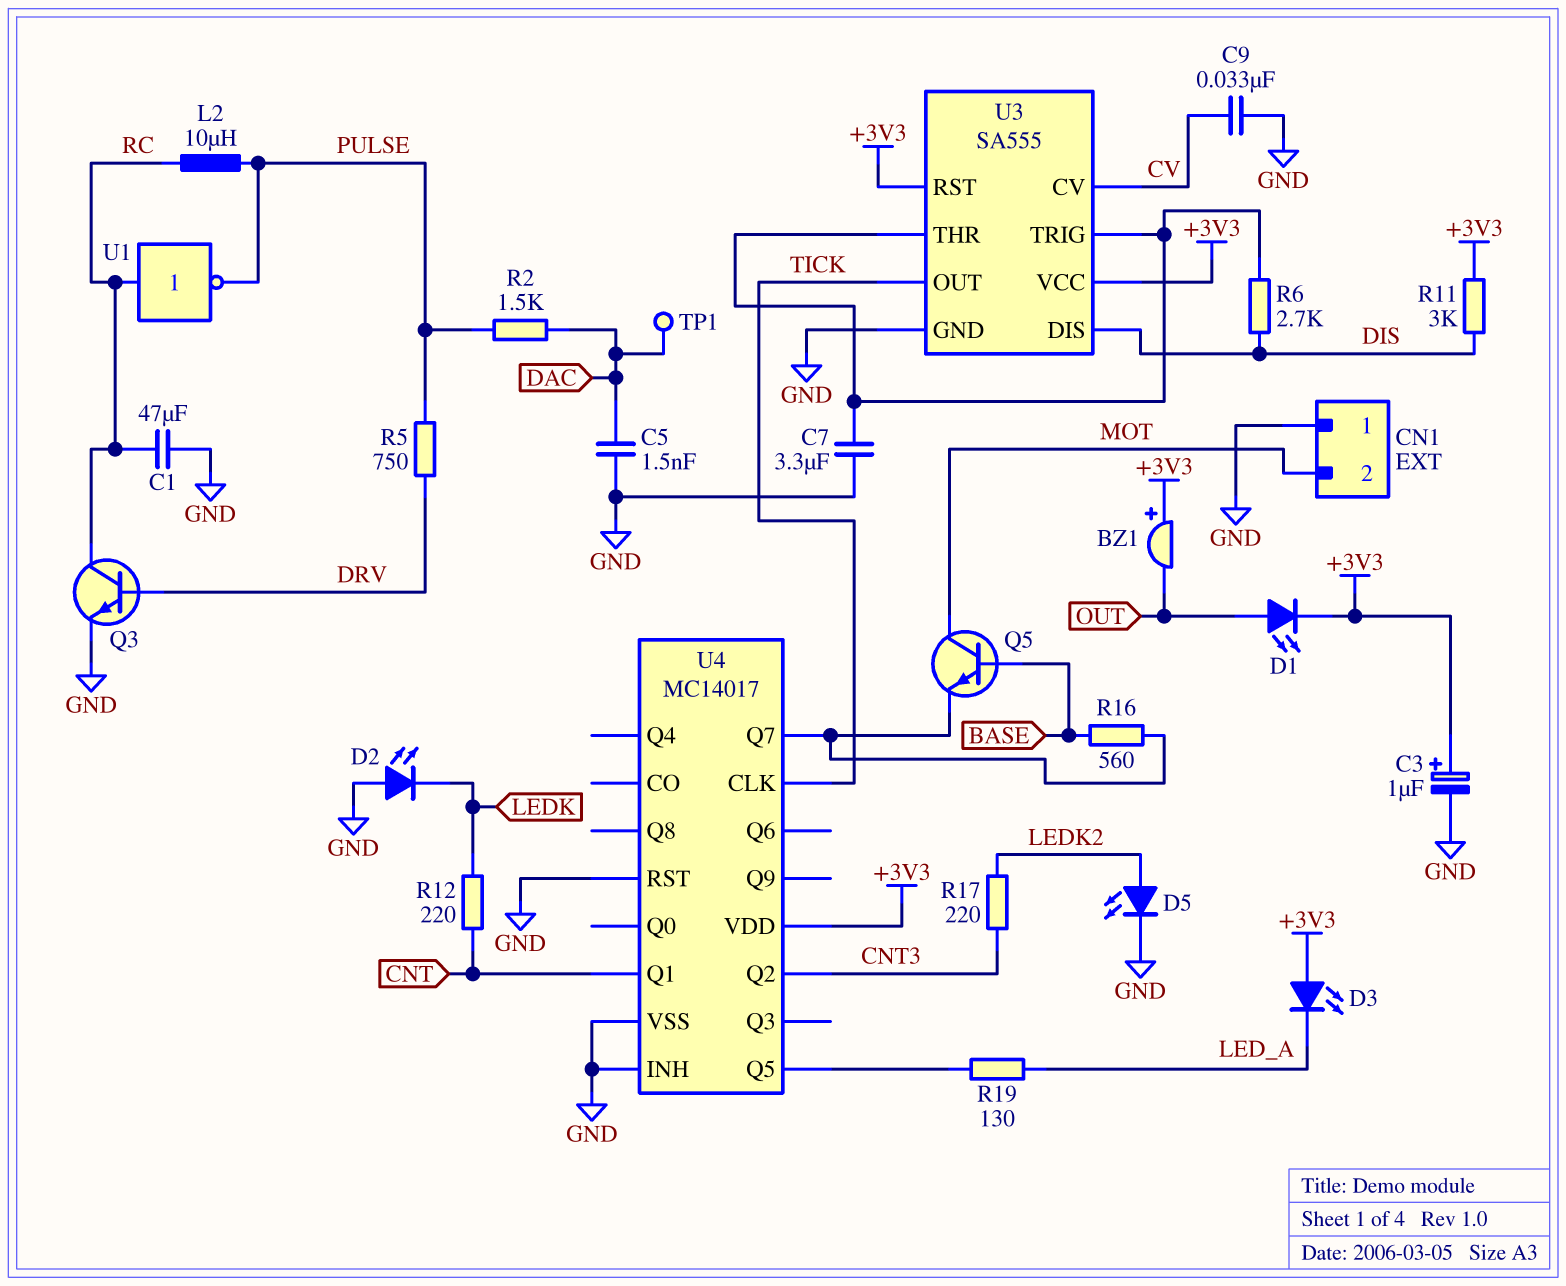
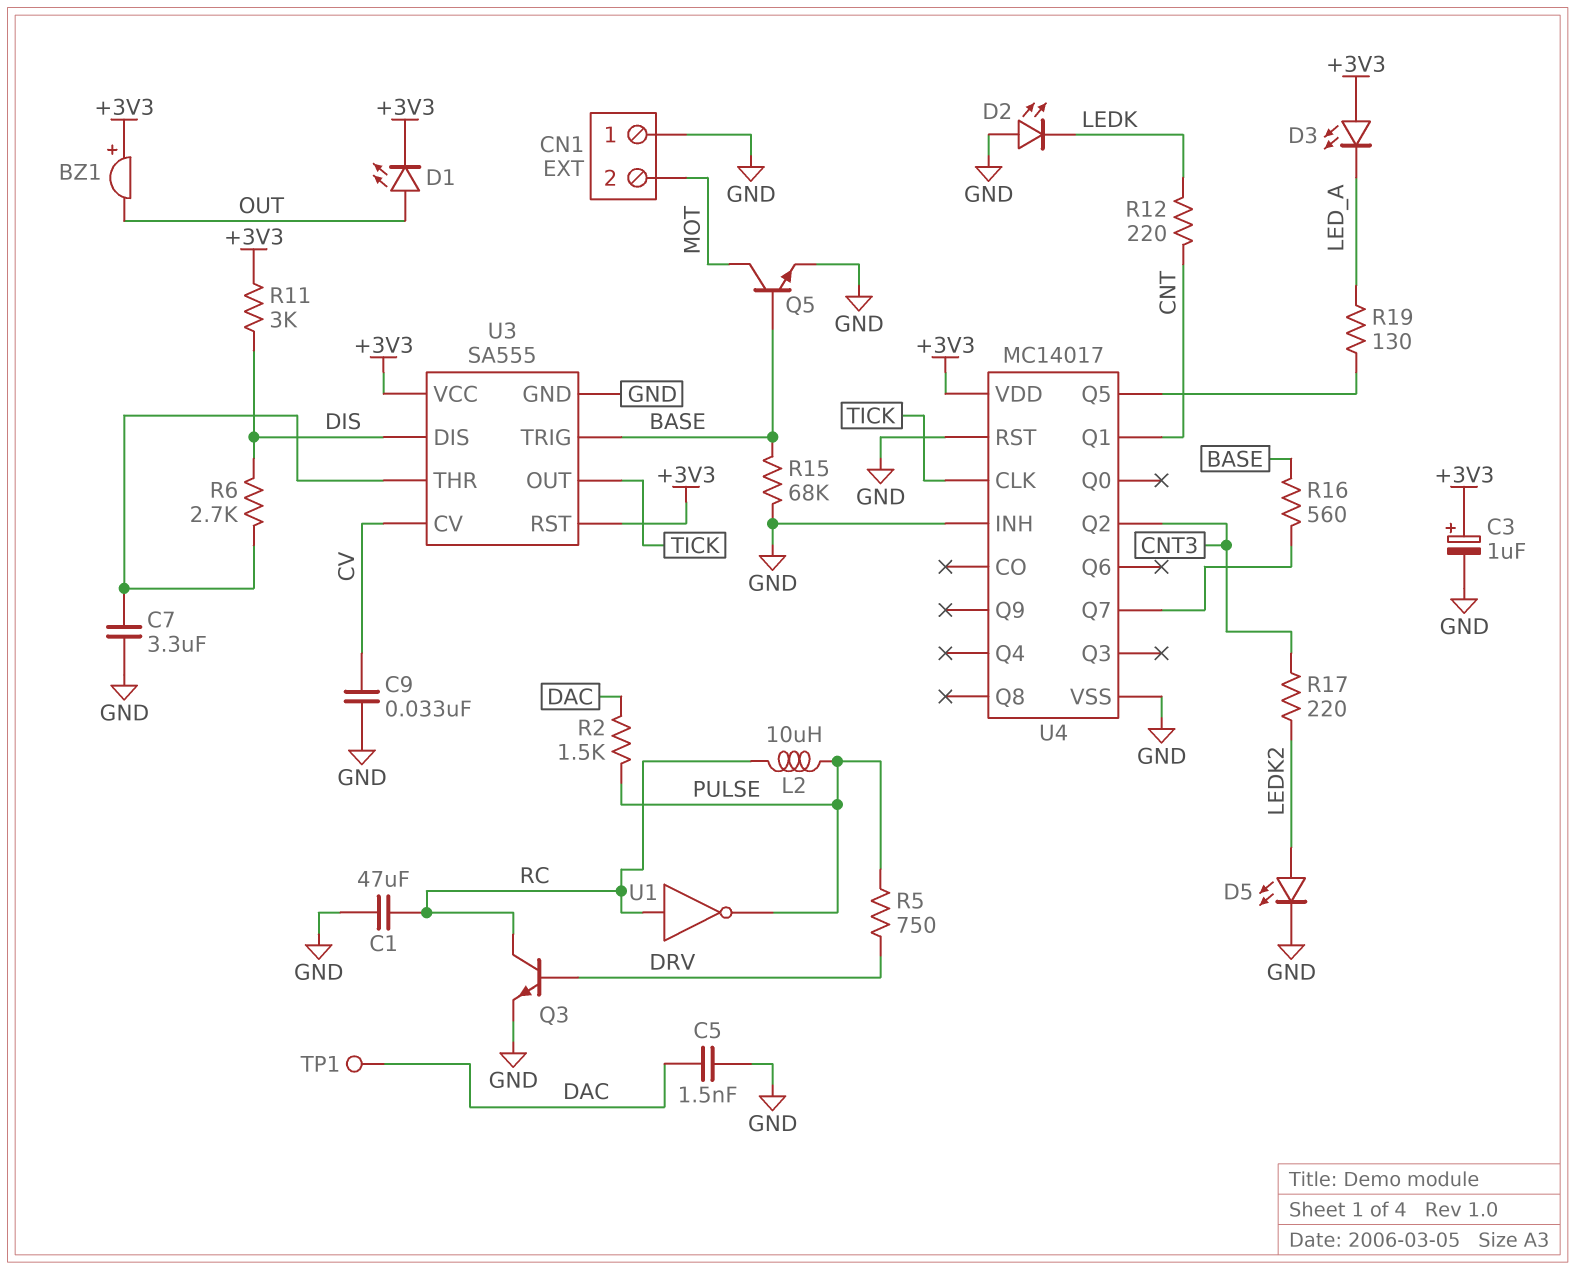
Q5: NPN (B BASE, C MOT, E U4/Q7) -> NPN (B BASE, C MOT, E GND)
R15: none -> 68k (BASE, GND)
U3 pin TRIG: U3/THR -> BASE

